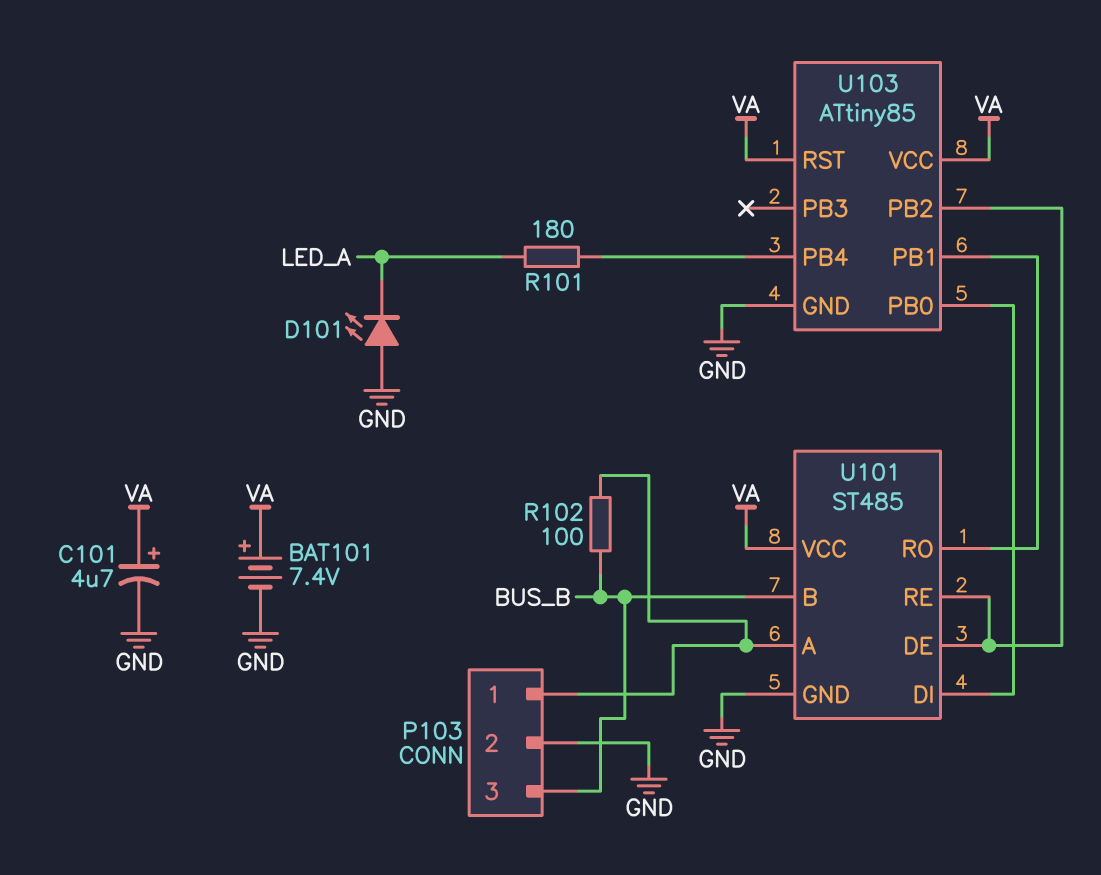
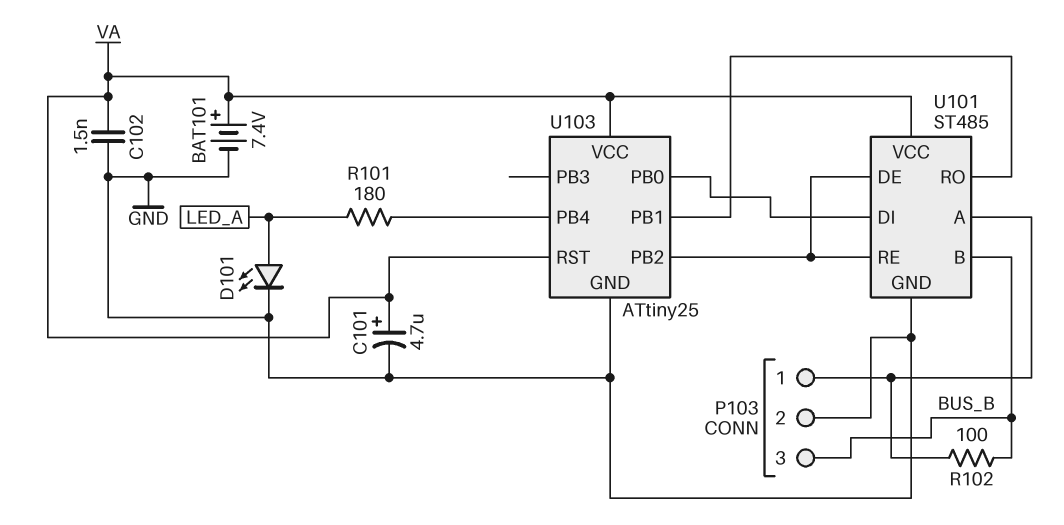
C102: none -> 1.5nF (GND, VA)
D101: LED (A GND, K LED_A) -> LED (A LED_A, K GND)
U103: ATtiny85 -> ATtiny25

